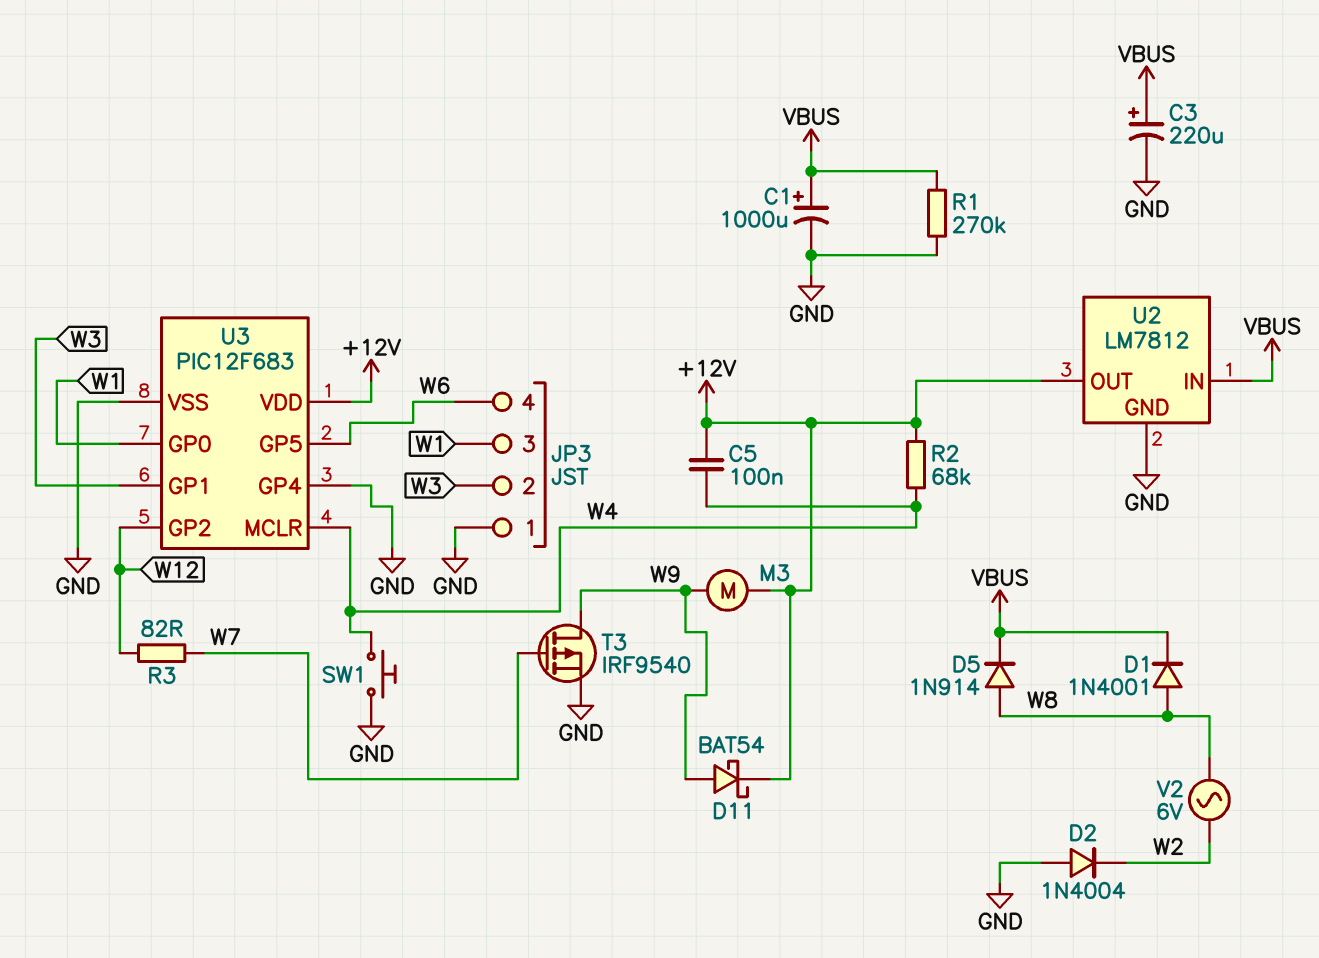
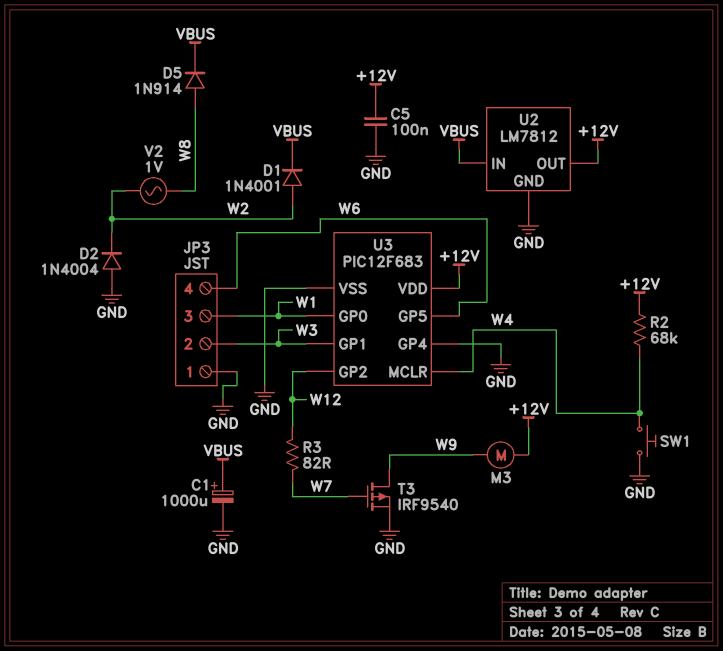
C3: 220uF (plus VBUS, minus GND) -> none
C5: 100nF (+12V, W4) -> 100nF (+12V, GND)
D1: diode 1N4001 (A W8, K VBUS) -> diode 1N4001 (A W2, K VBUS)
D11: schottky BAT54 (A W9, K +12V) -> none
R1: 270k (GND, VBUS) -> none
V2: AC 6V (W2, W8) -> AC 1V (W2, W8)

